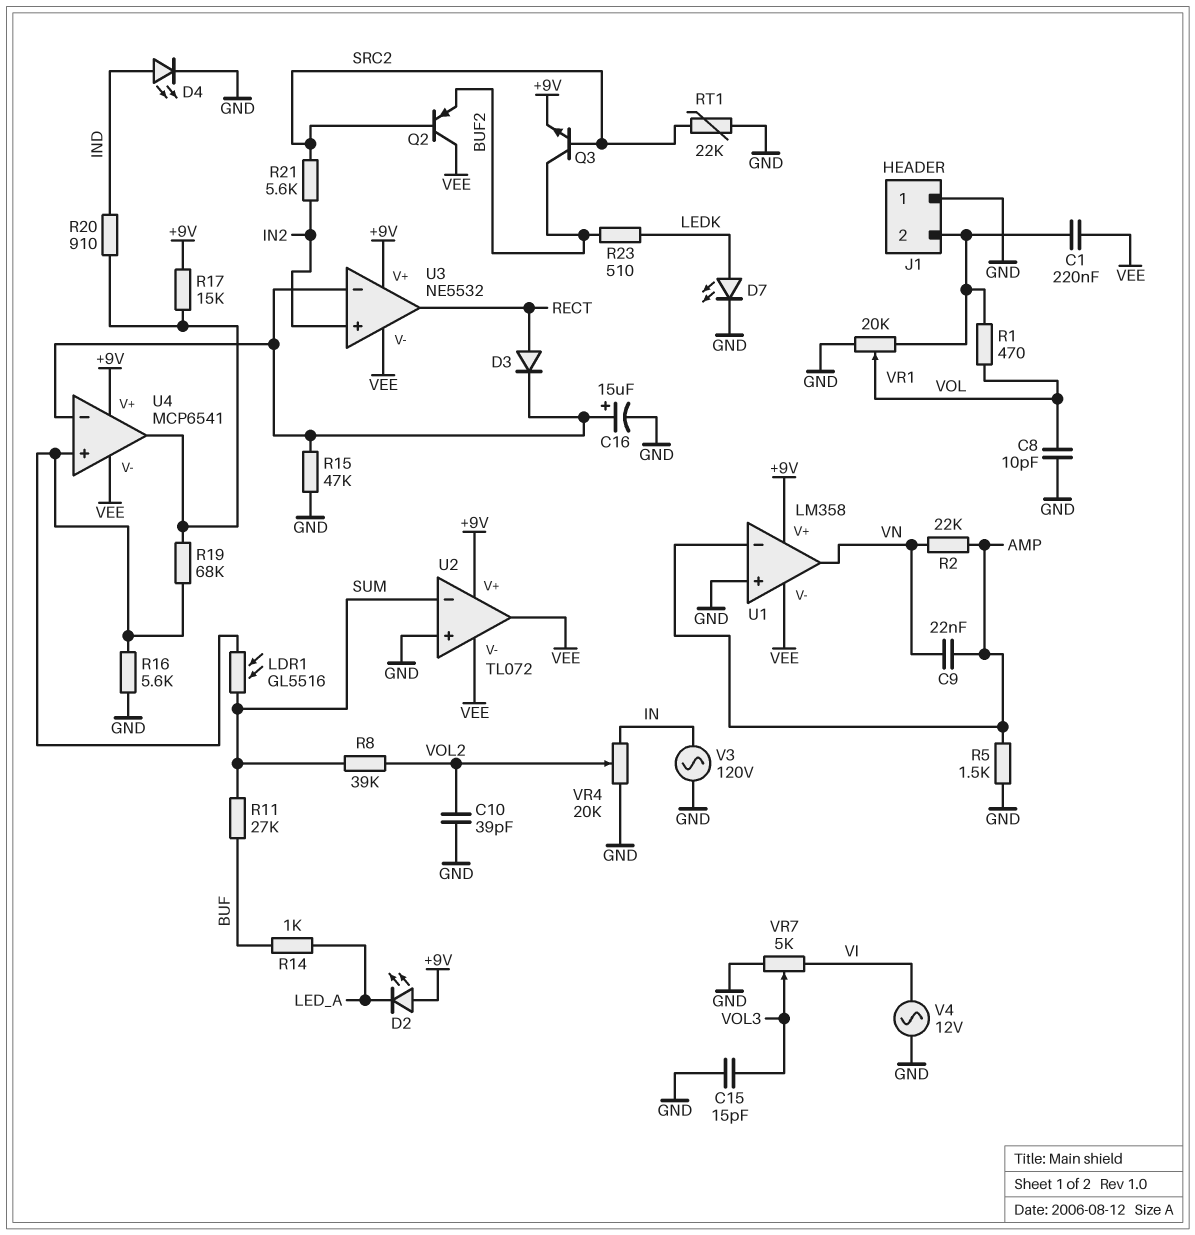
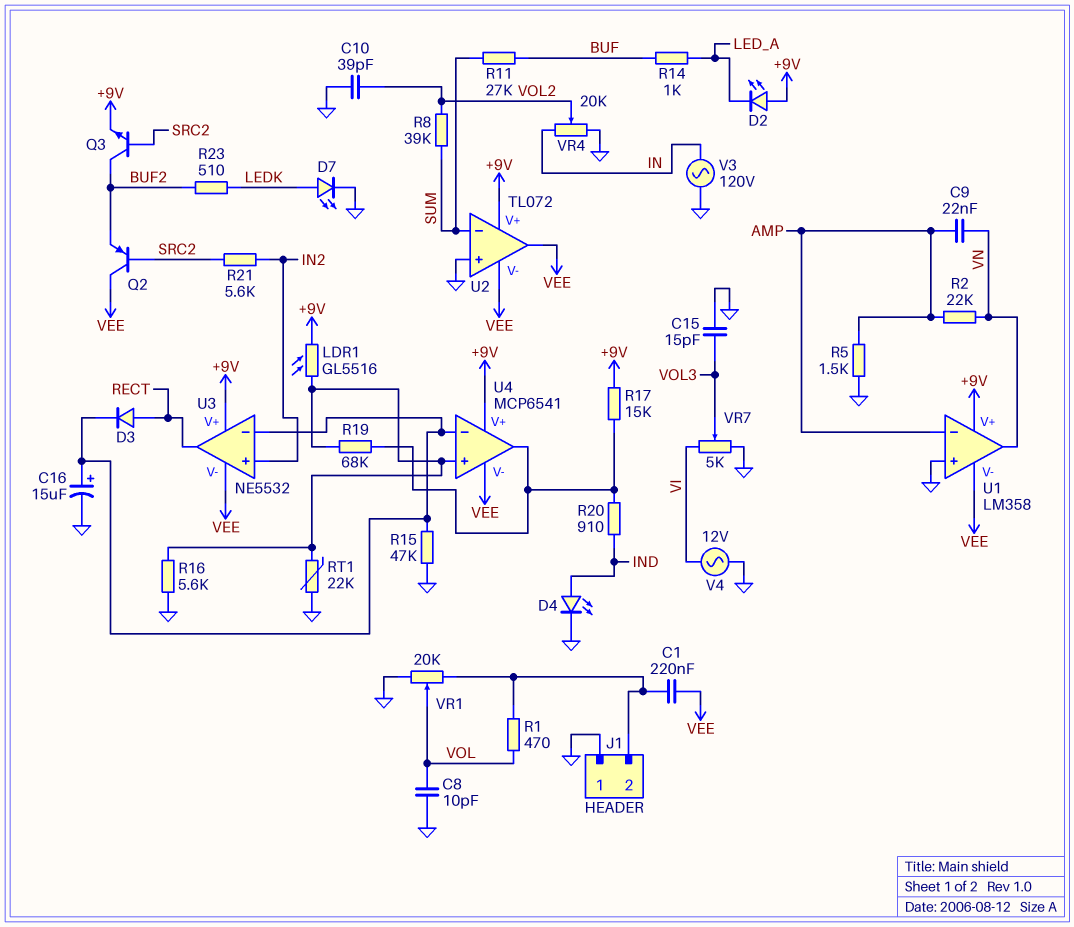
LDR1: GL5516 (SUM, U4/in+) -> GL5516 (+9V, U4/in+)
RT1: 22k (GND, SRC2) -> 22k (GND, U4/in+)

